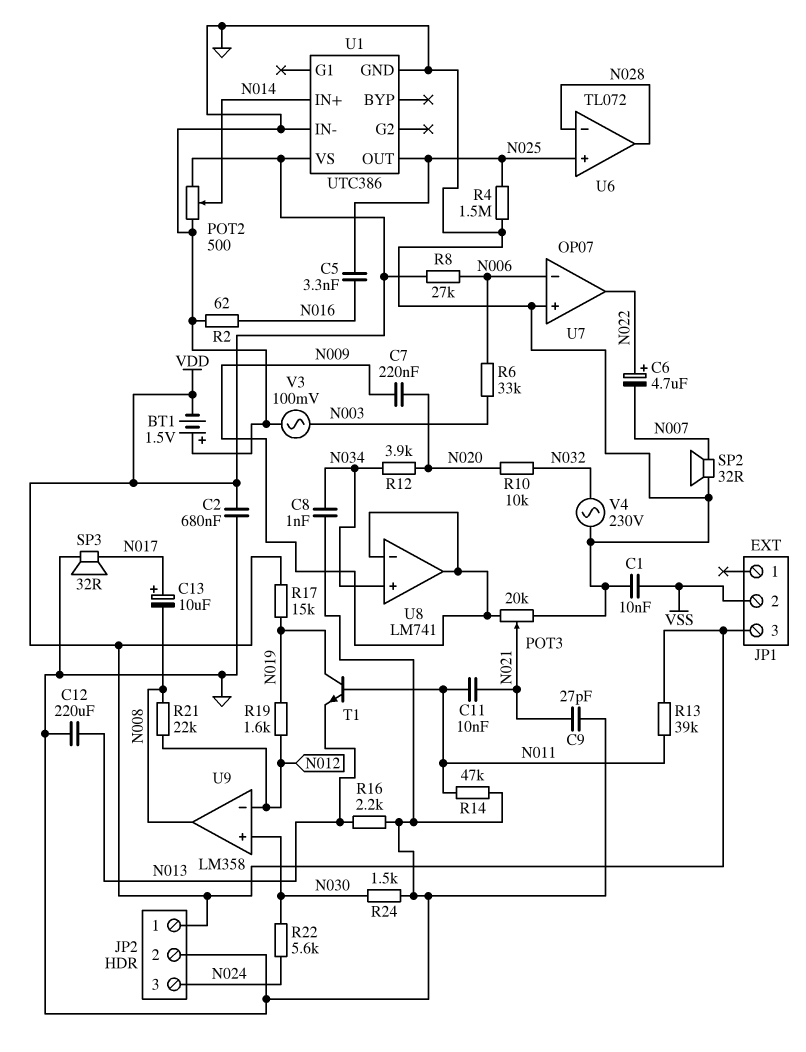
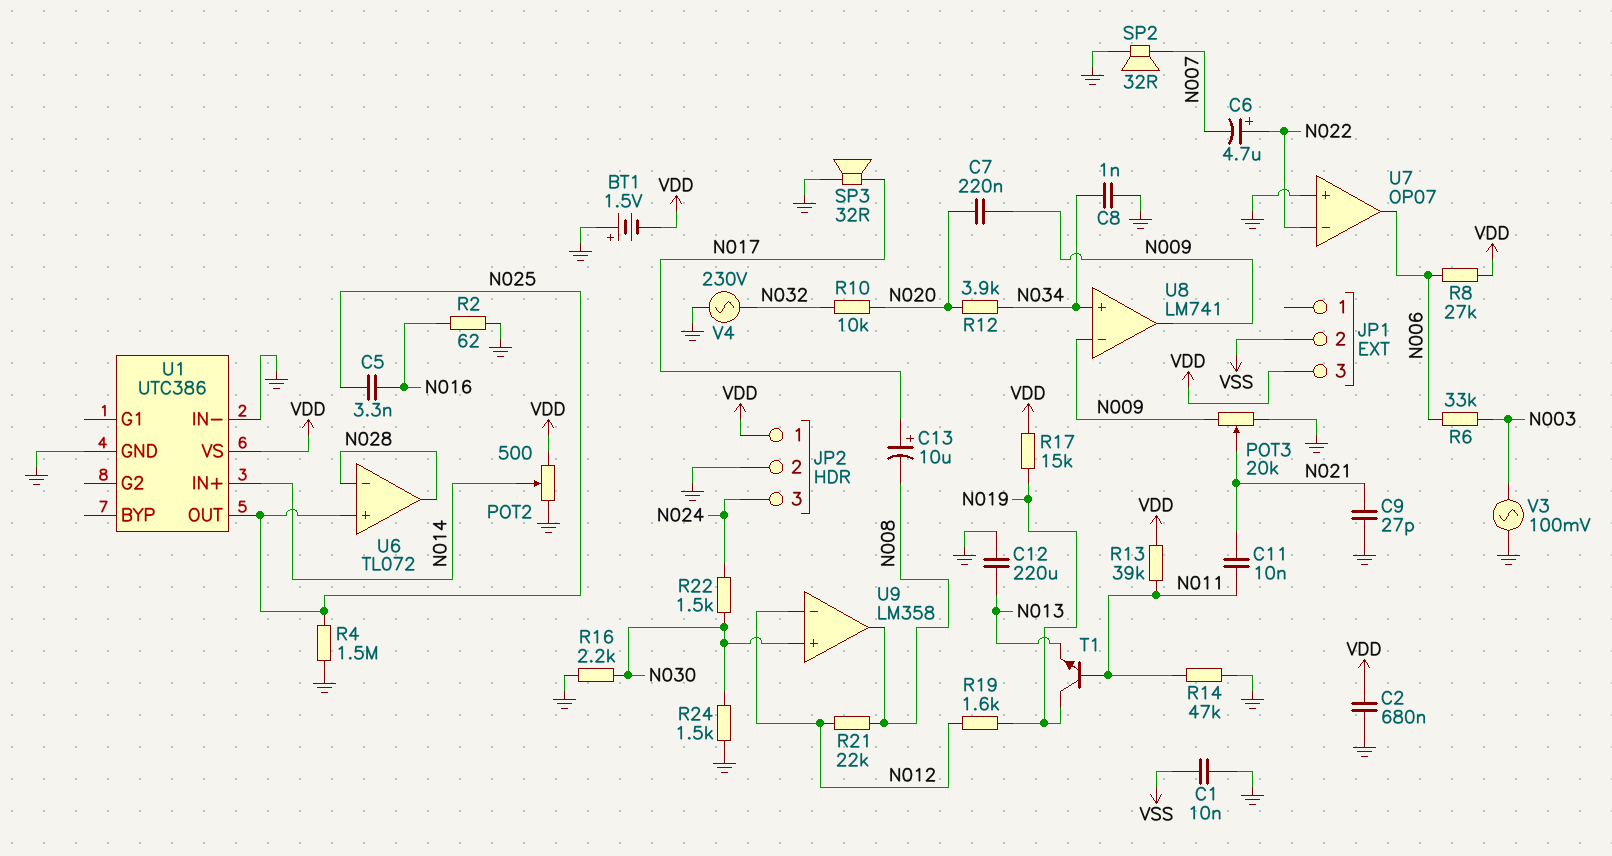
R16: 2.2k (GND, N013) -> 2.2k (GND, N030)
R22: 5.6k (N024, N030) -> 1.5k (N024, N030)
U7 pin in-: N006 -> N022
U7 pin out: N022 -> N006

